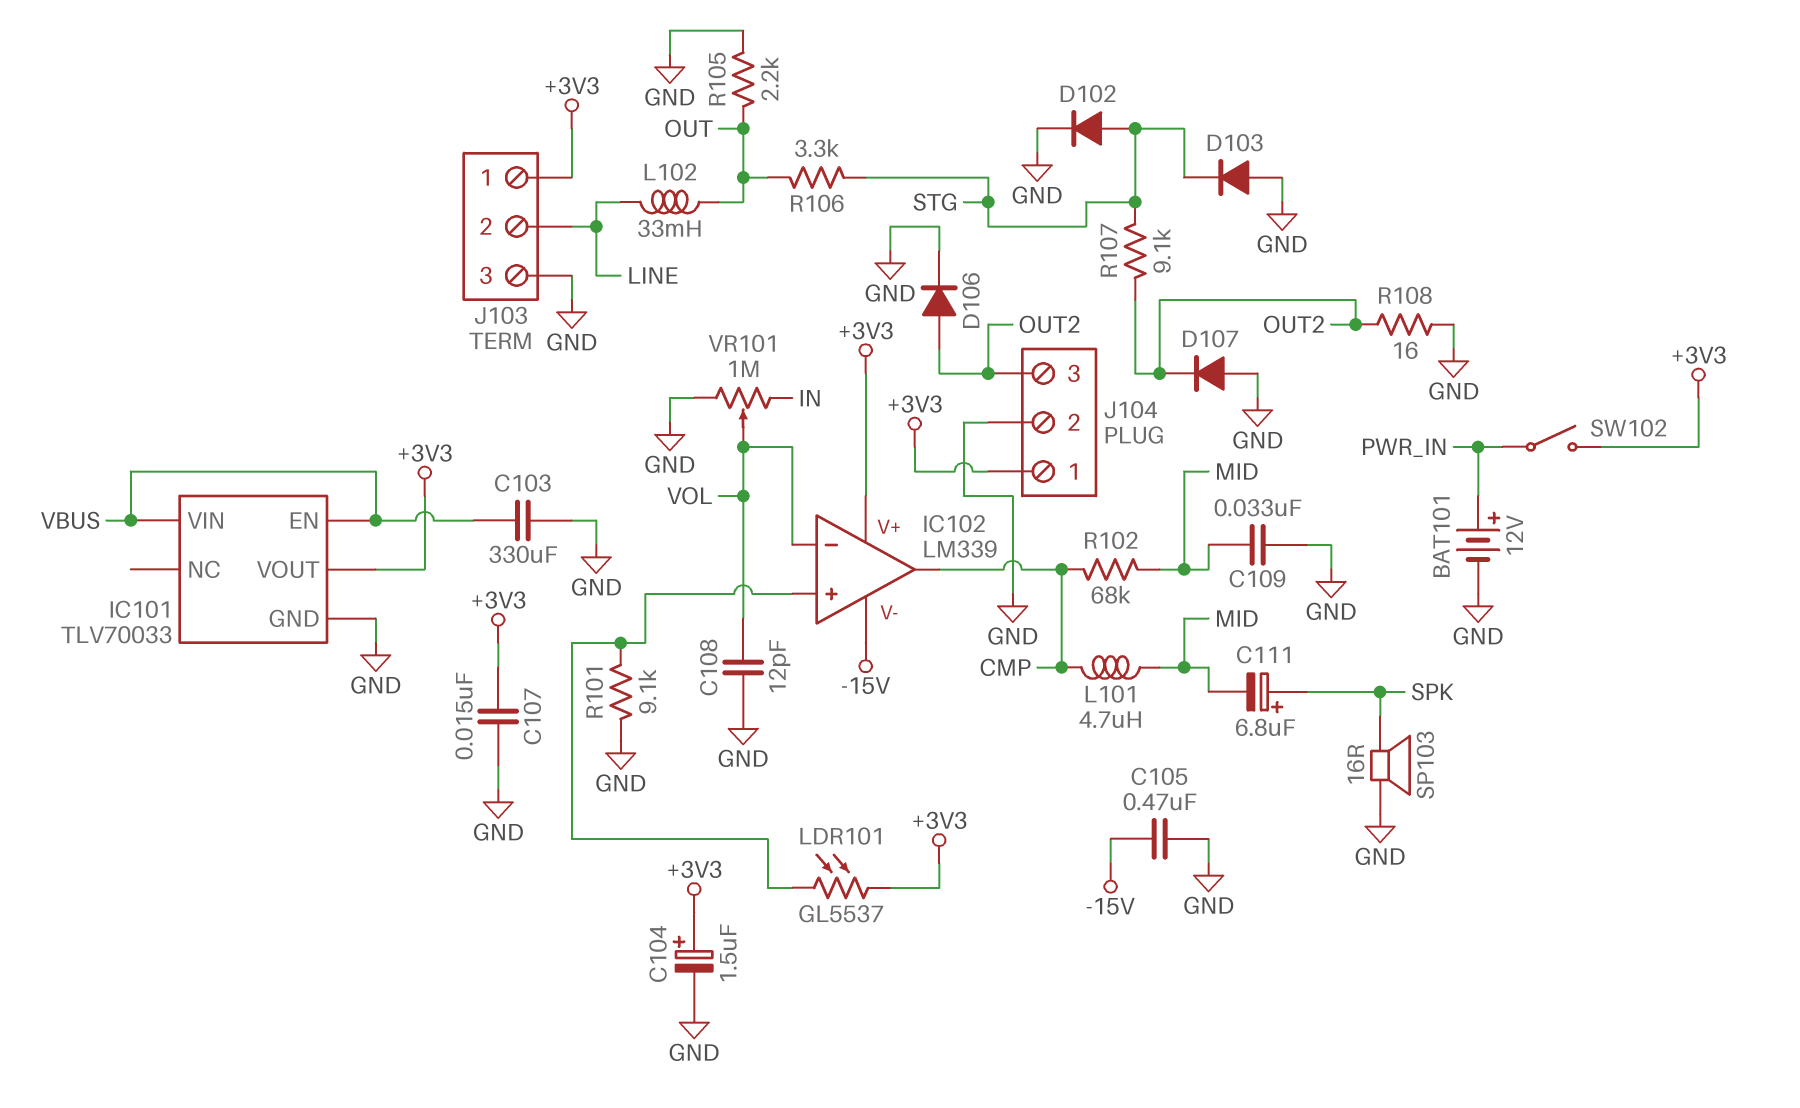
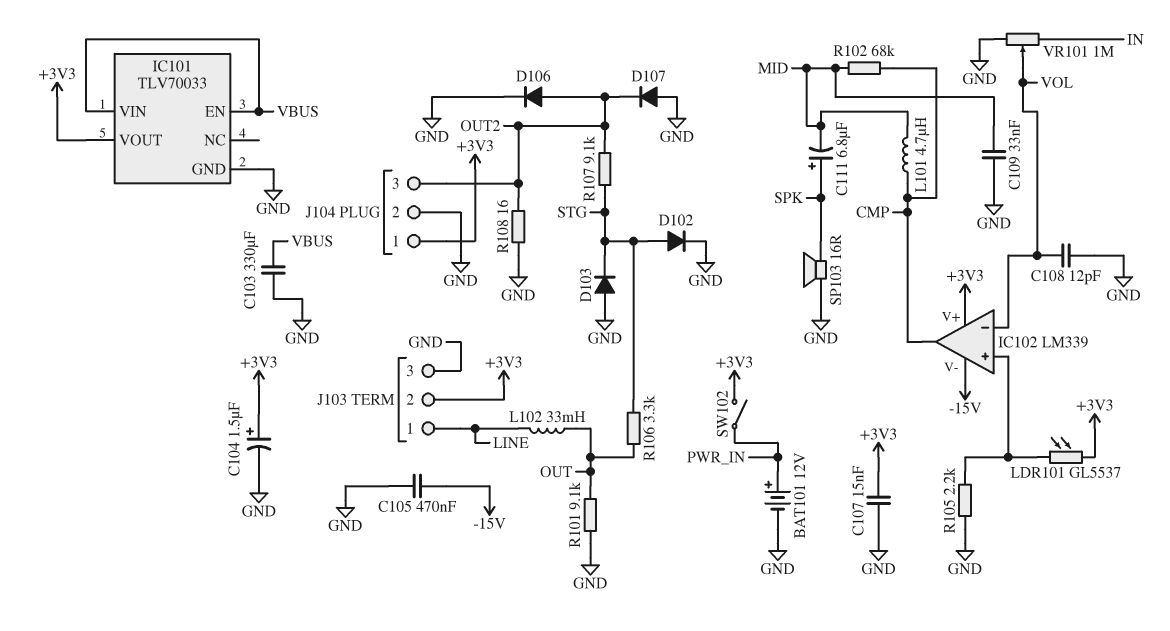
J103 pin 1: +3V3 -> LINE
J103 pin 2: LINE -> +3V3
R101: 9.1k (GND, IC102/in+) -> 9.1k (GND, OUT)
R105: 2.2k (GND, OUT) -> 2.2k (GND, IC102/in+)

